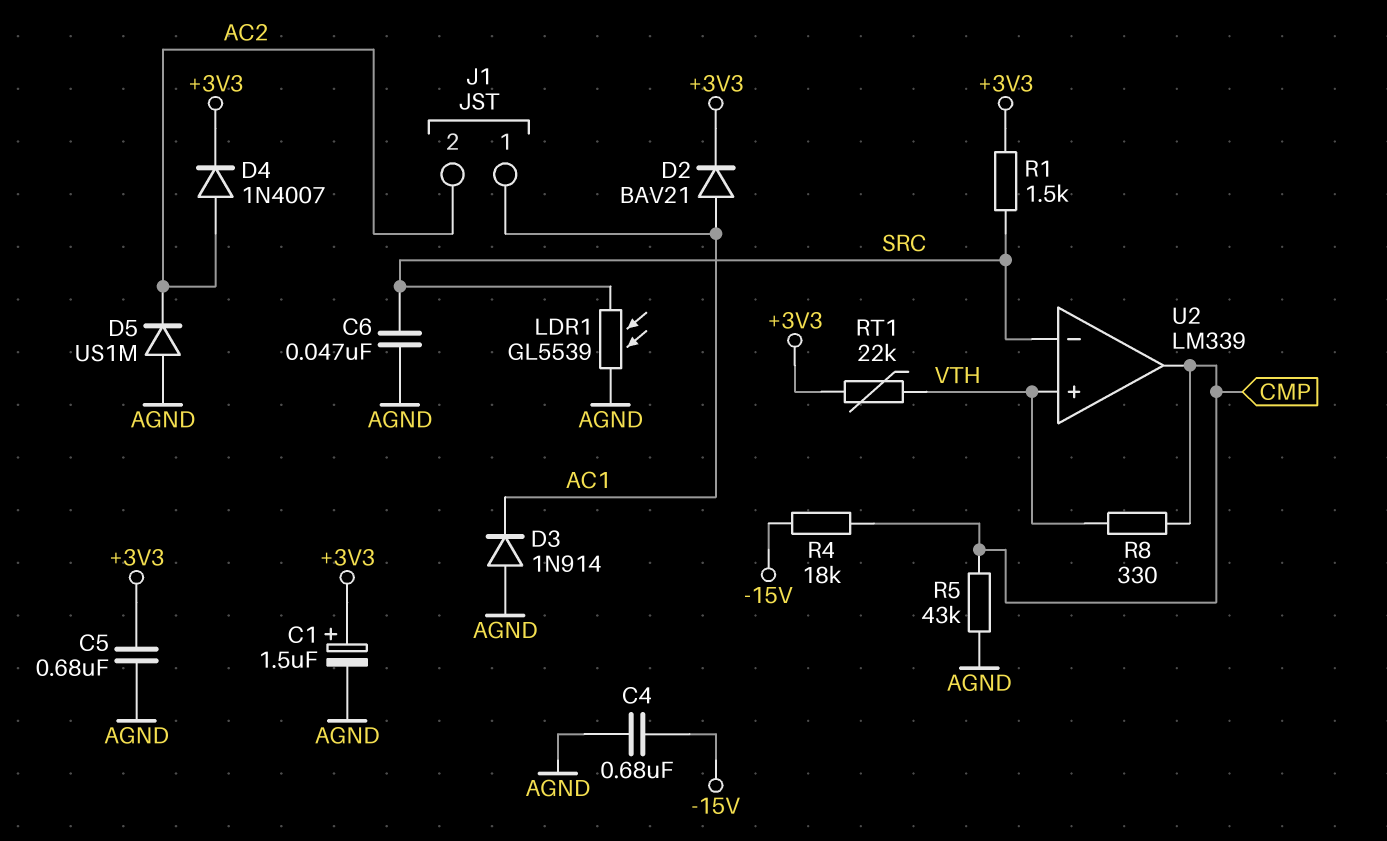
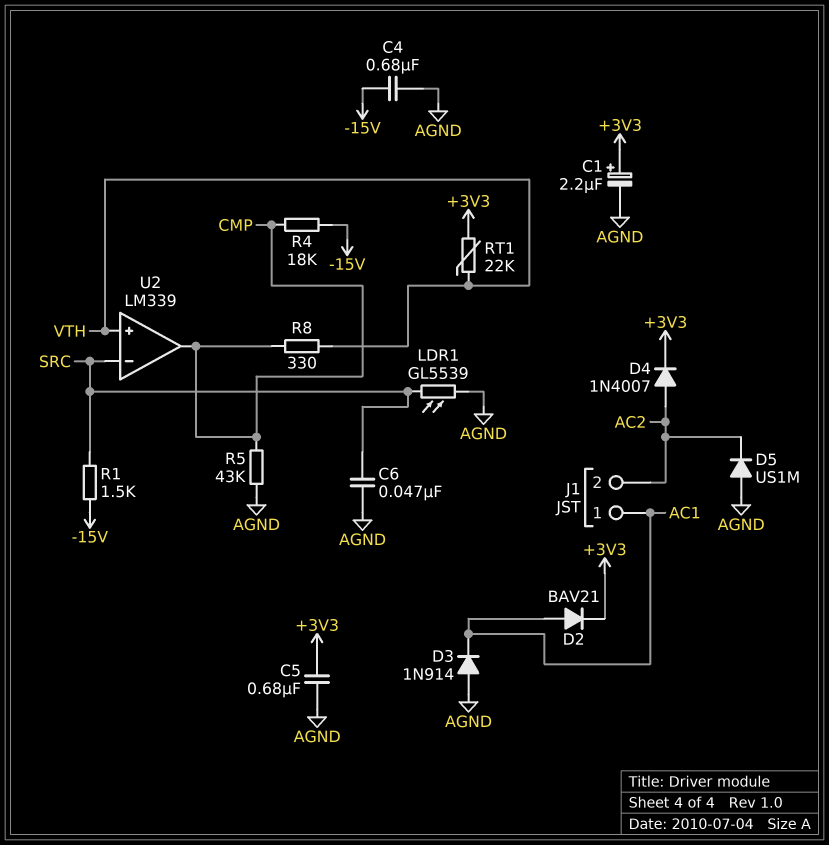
C1: 1.5uF (plus +3V3, minus AGND) -> 2.2uF (plus +3V3, minus AGND)
R1: 1.5k (+3V3, SRC) -> 1.5k (-15V, SRC)

